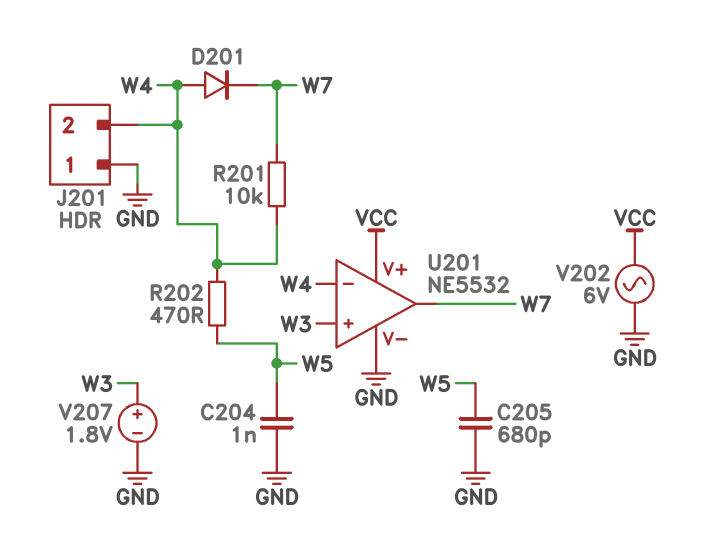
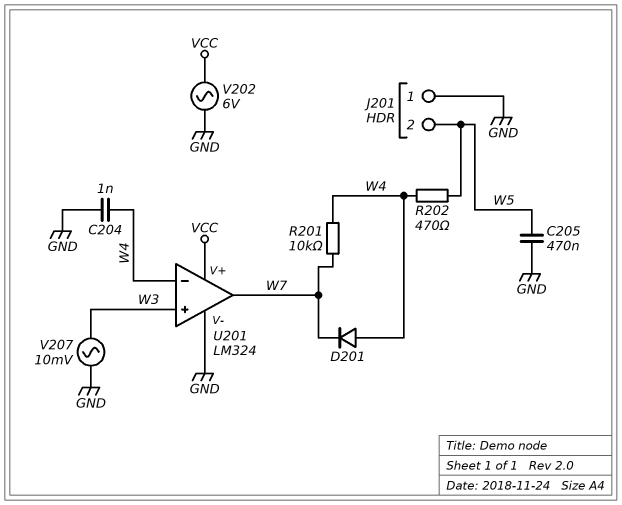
C204: 1nF (GND, W5) -> 1nF (GND, W4)
C205: 680pF (GND, W5) -> 470nF (GND, W5)
J201 pin 2: W4 -> W5
U201: NE5532 -> LM324
V207: 1.8V (plus W3, minus GND) -> AC 10mV (GND, W3)

